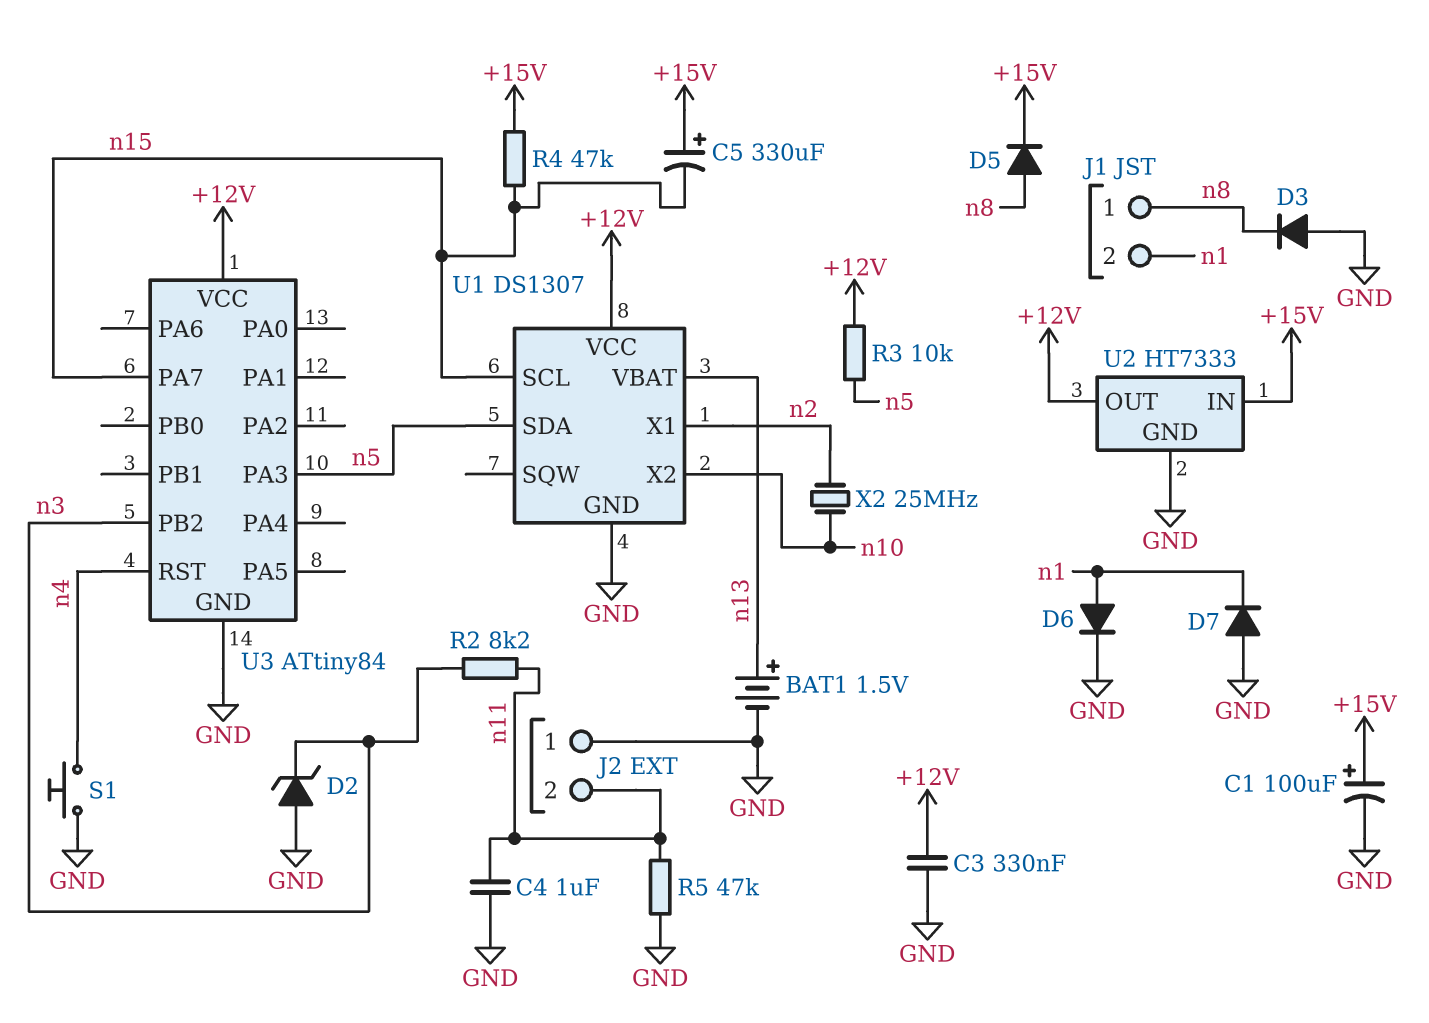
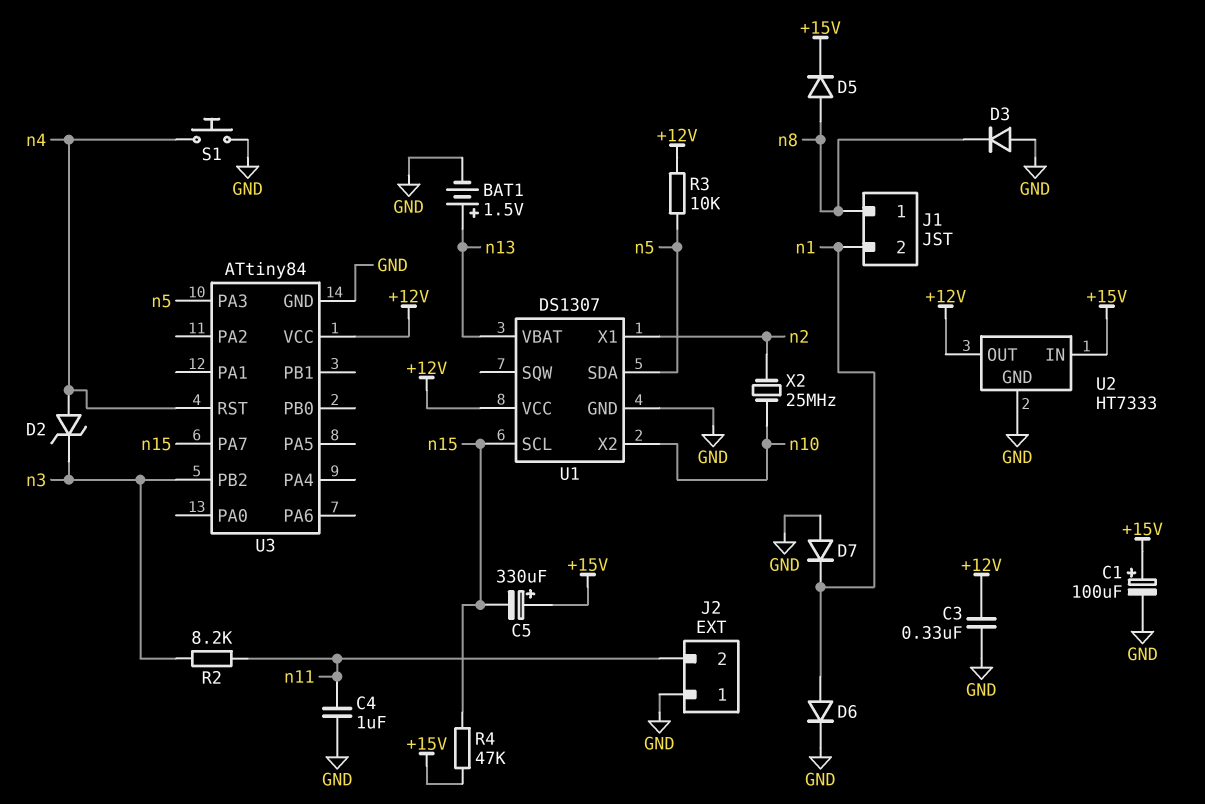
D2: zener (A GND, K n3) -> zener (A n4, K n3)
R5: 47k (GND, n11) -> none

